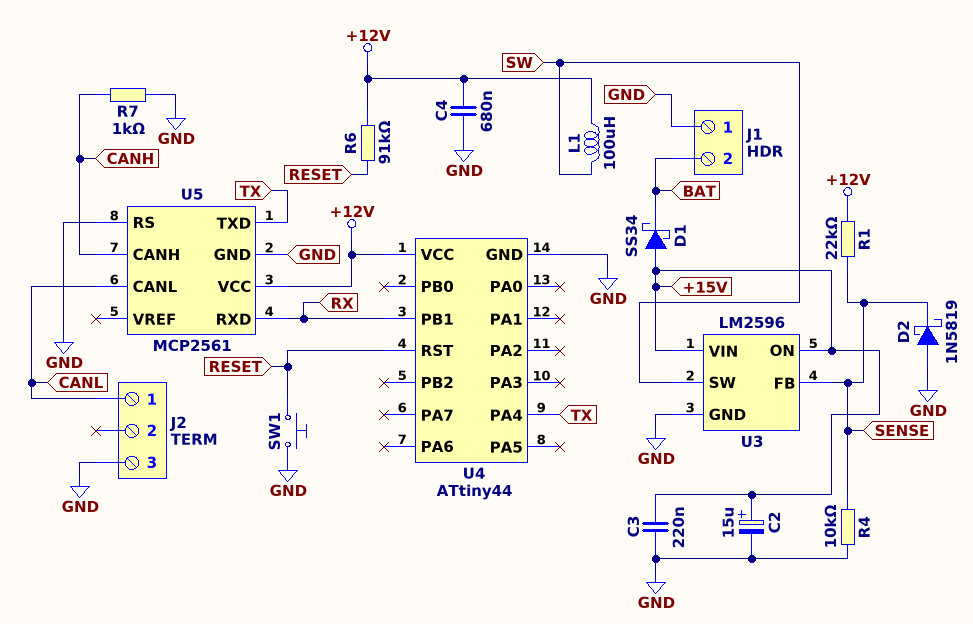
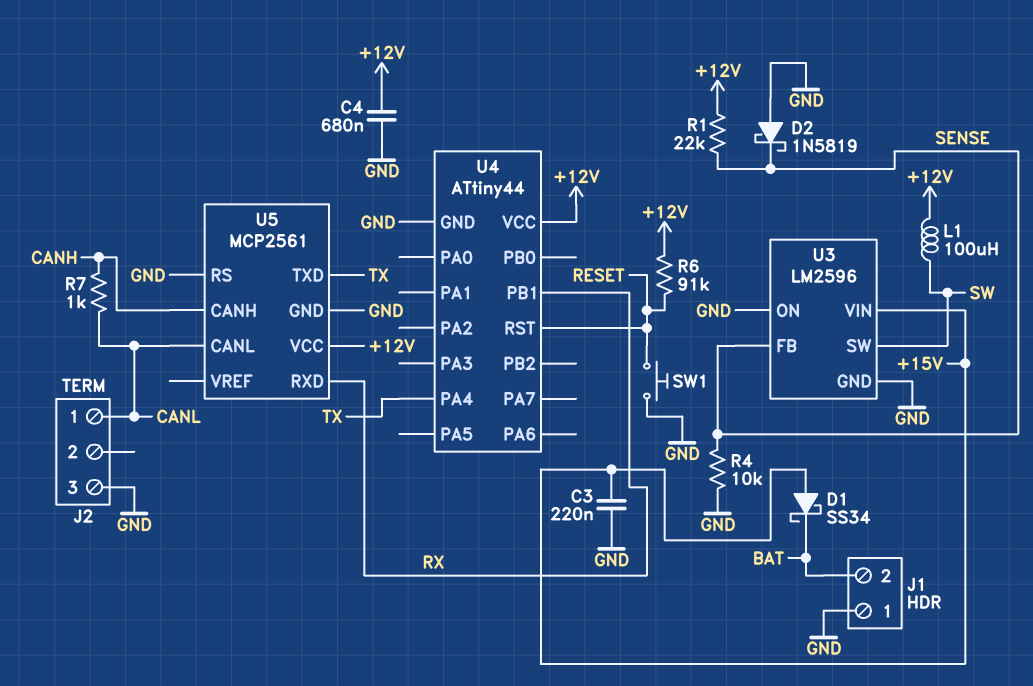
C2: 15uF (plus +15V, minus GND) -> none
R7: 1k (CANH, GND) -> 1k (CANH, CANL)
U3 pin ON: +15V -> GND

